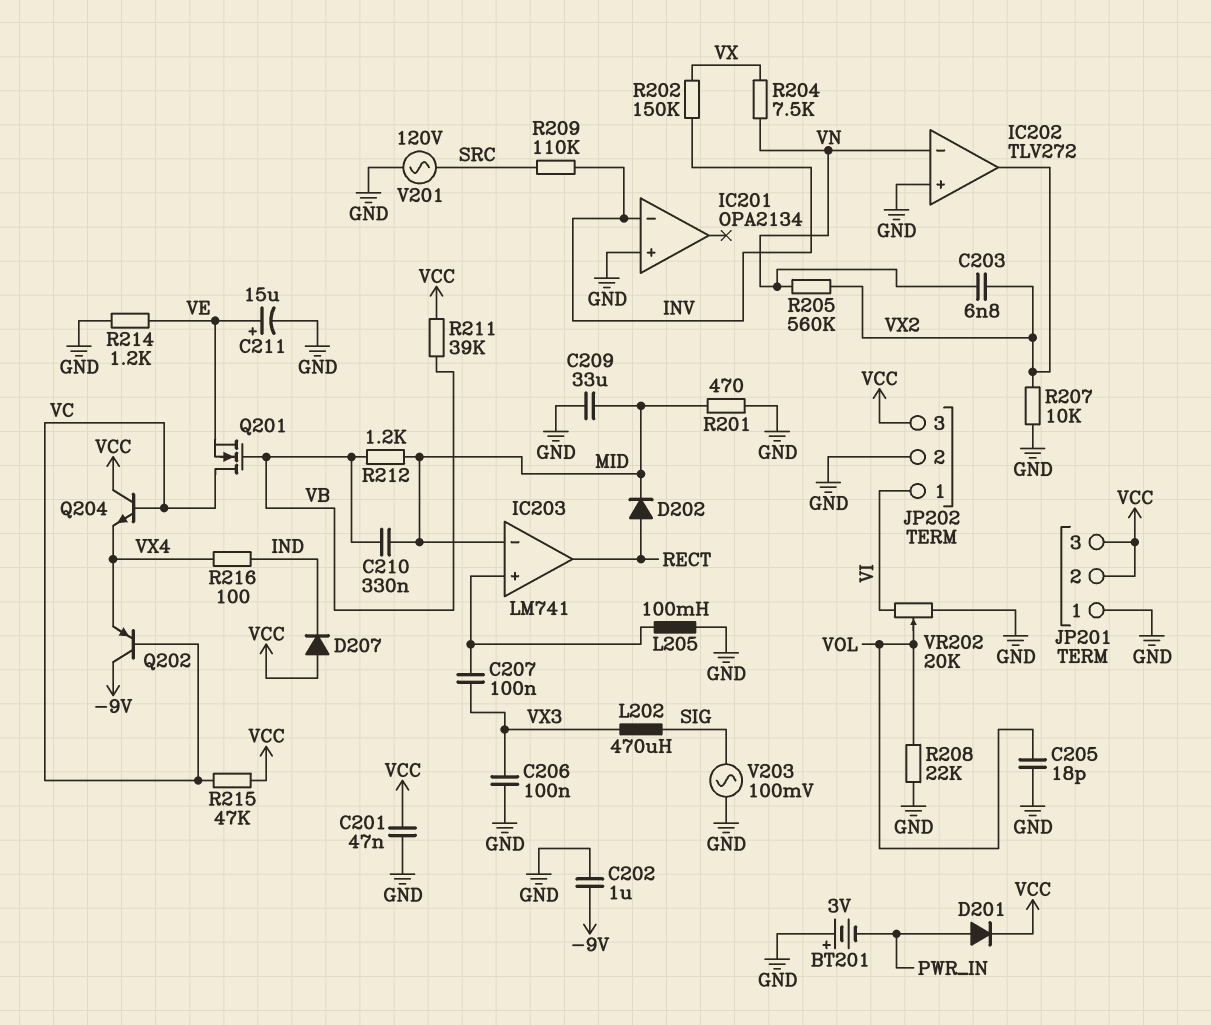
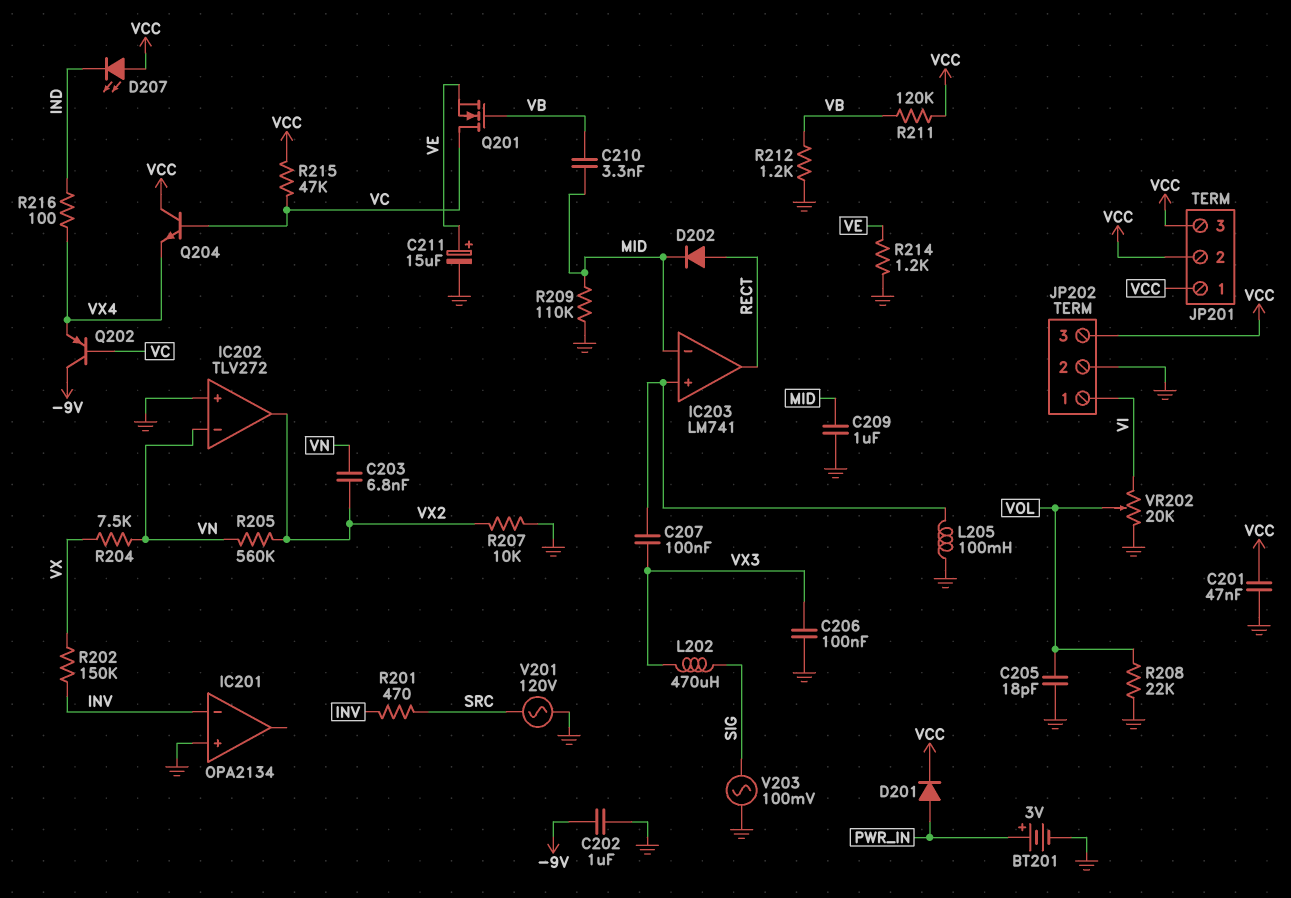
BT201: 3V (plus GND, minus PWR_IN) -> 3V (plus PWR_IN, minus GND)
C209: 33uF (GND, MID) -> 1uF (GND, MID)
C210: 330nF (MID, VB) -> 3.3nF (MID, VB)
D207: diode (A VCC, K IND) -> LED (A VCC, K IND)
JP201 pin 1: GND -> VCC
R201: 470 (GND, MID) -> 470 (INV, SRC)
R209: 110k (INV, SRC) -> 110k (GND, MID)
R211: 39k (VB, VCC) -> 120k (VB, VCC)
R212: 1.2k (MID, VB) -> 1.2k (GND, VB)

